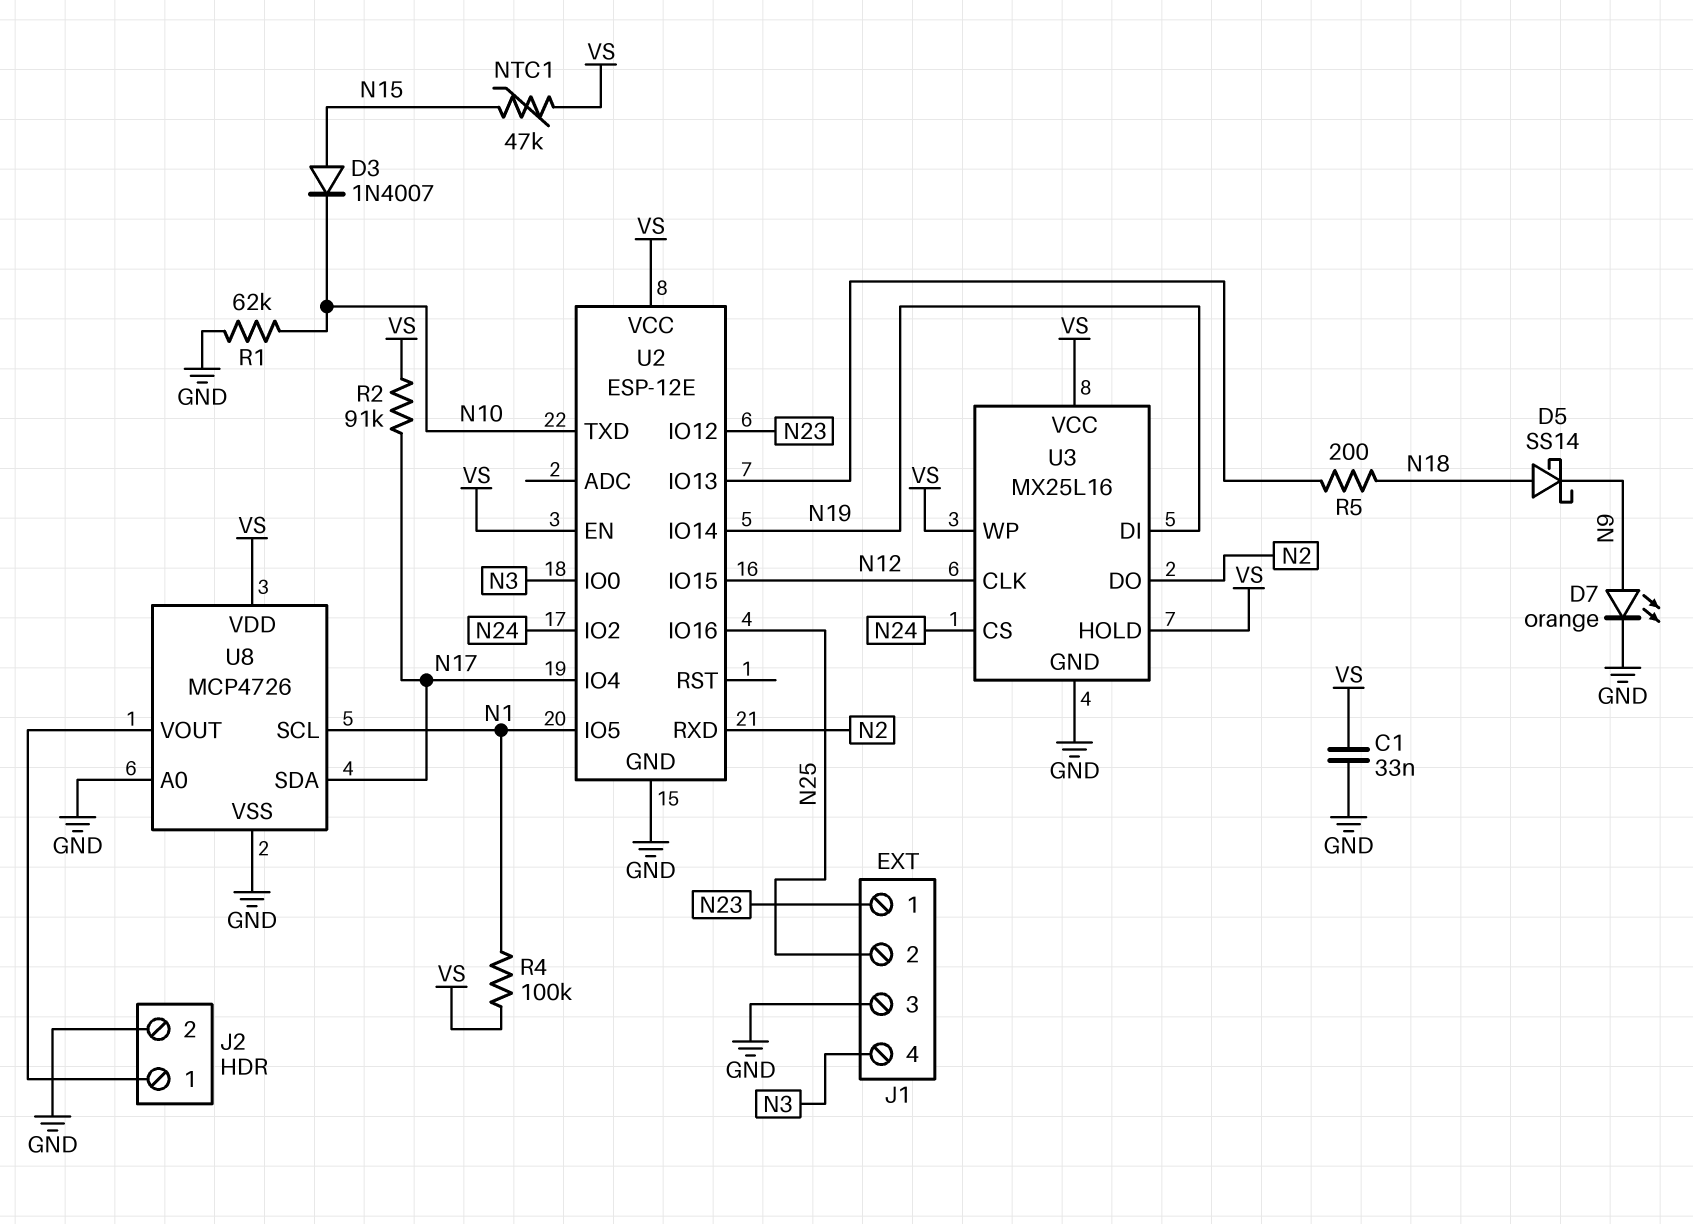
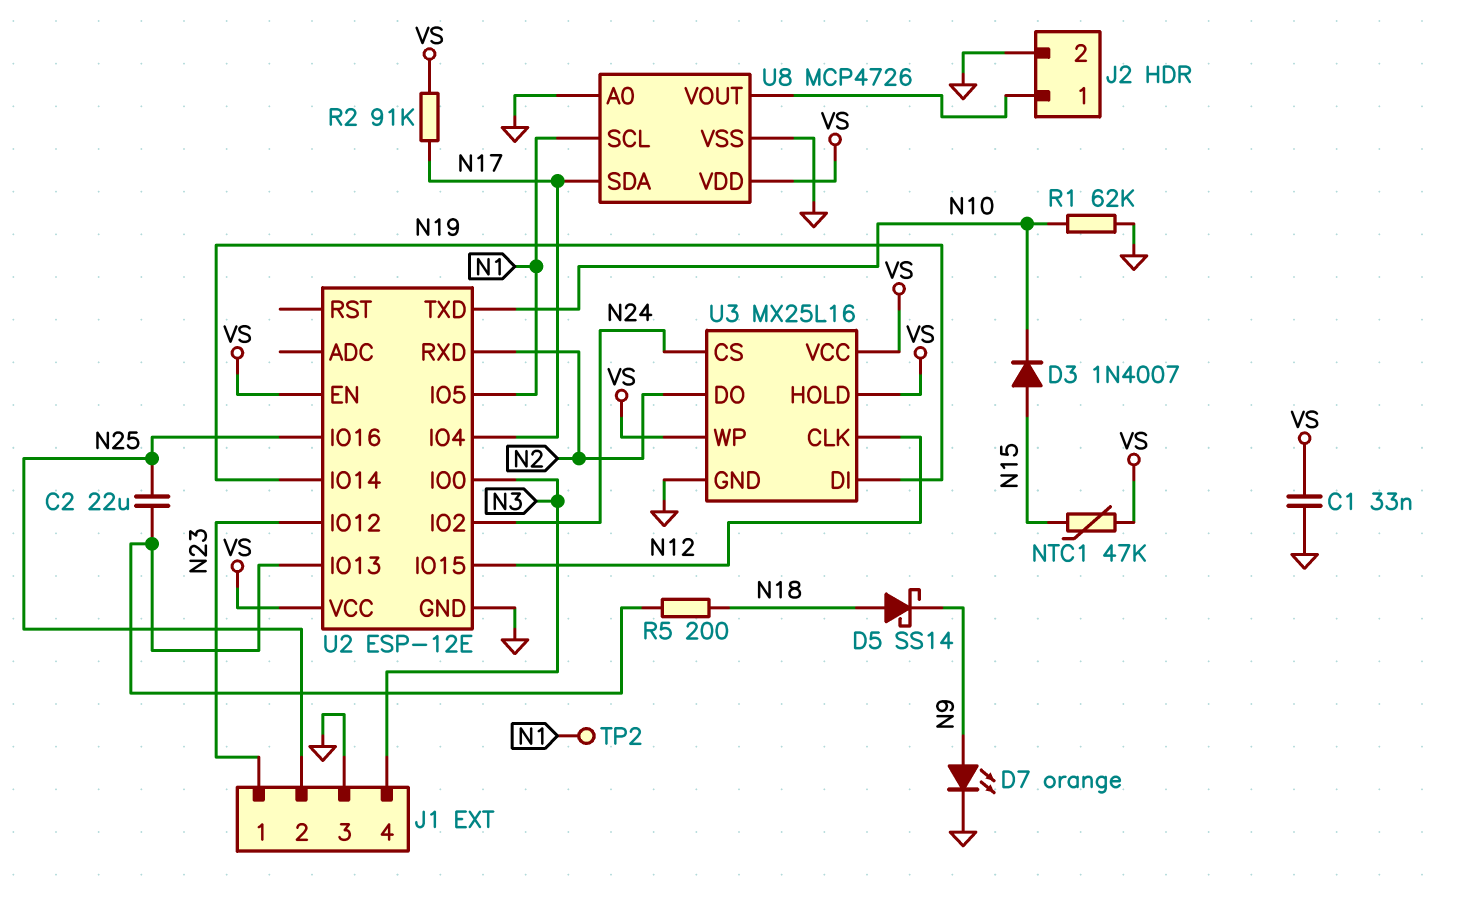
C2: none -> 22uF (N25, U2/IO13)
R4: 100k (N1, VS) -> none
TP2: none -> test point (N1)

